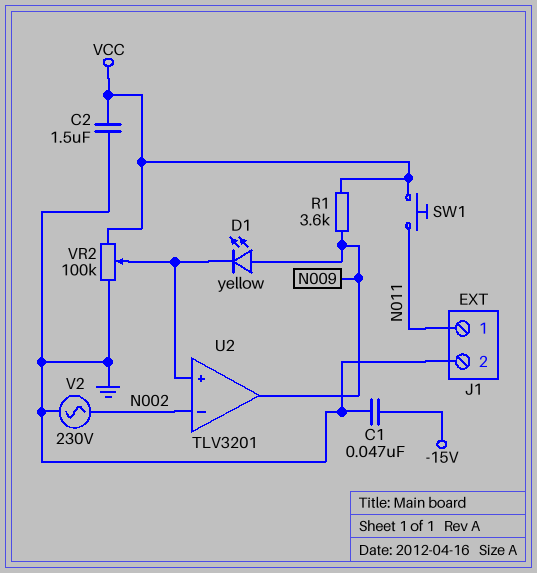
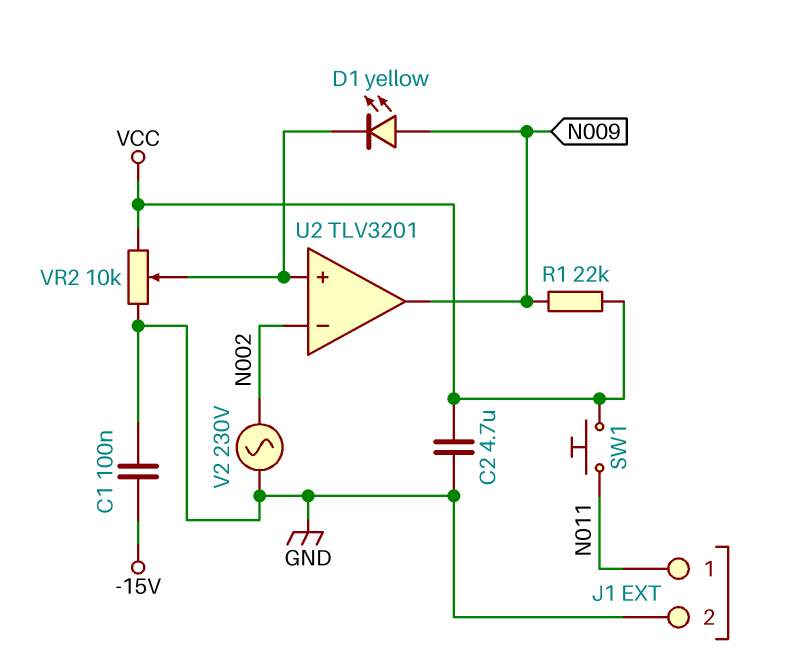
C1: 47nF (-15V, GND) -> 100nF (-15V, GND)
C2: 1.5uF (GND, VCC) -> 4.7uF (GND, VCC)
R1: 3.6k (N009, VCC) -> 22k (N009, VCC)
VR2: 100k (GND, VCC, wiper U2/in+) -> 10k (GND, VCC, wiper U2/in+)

